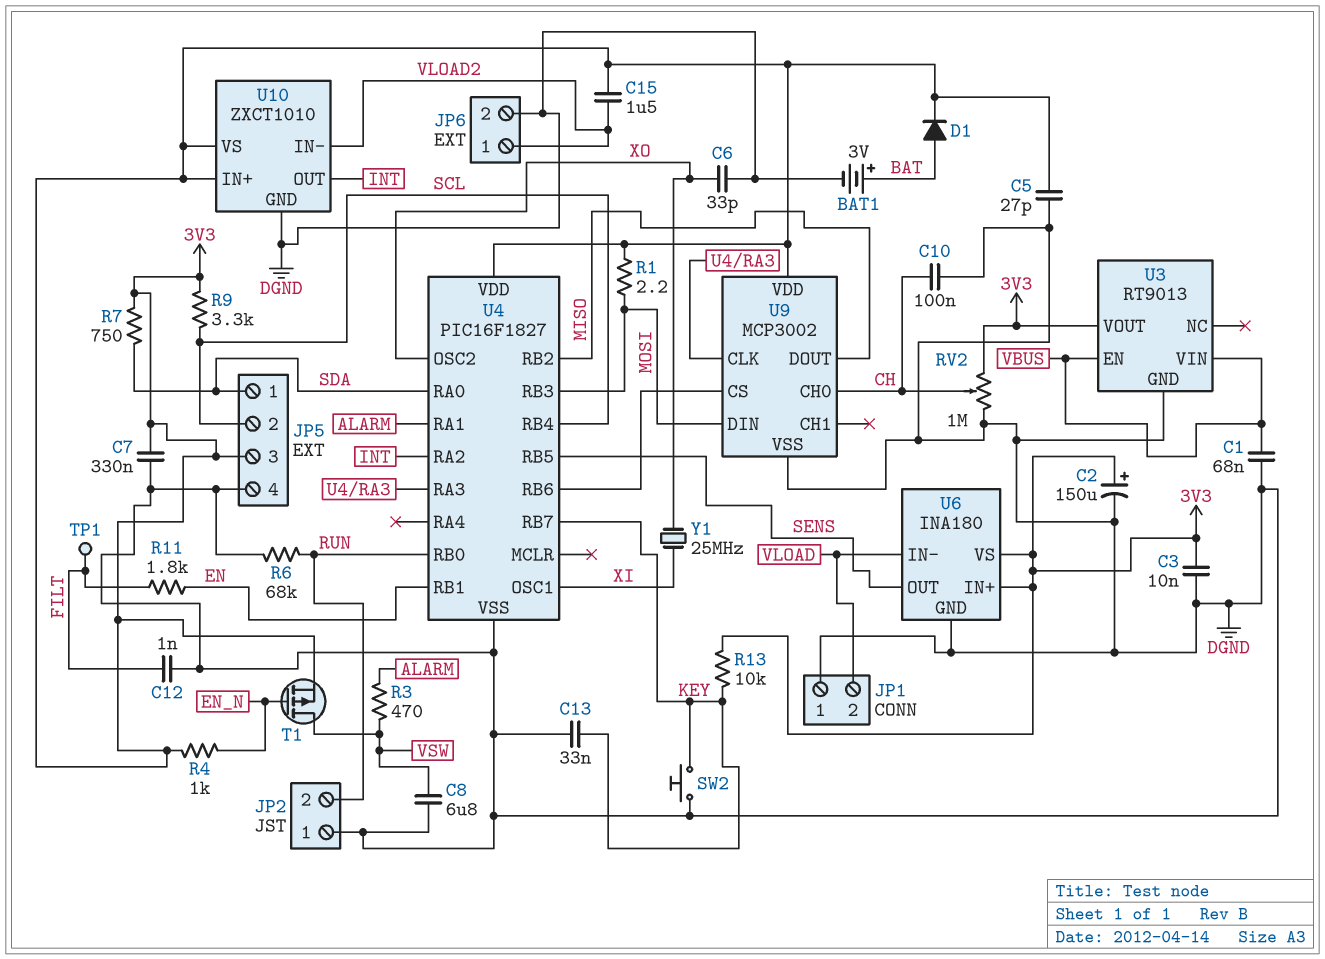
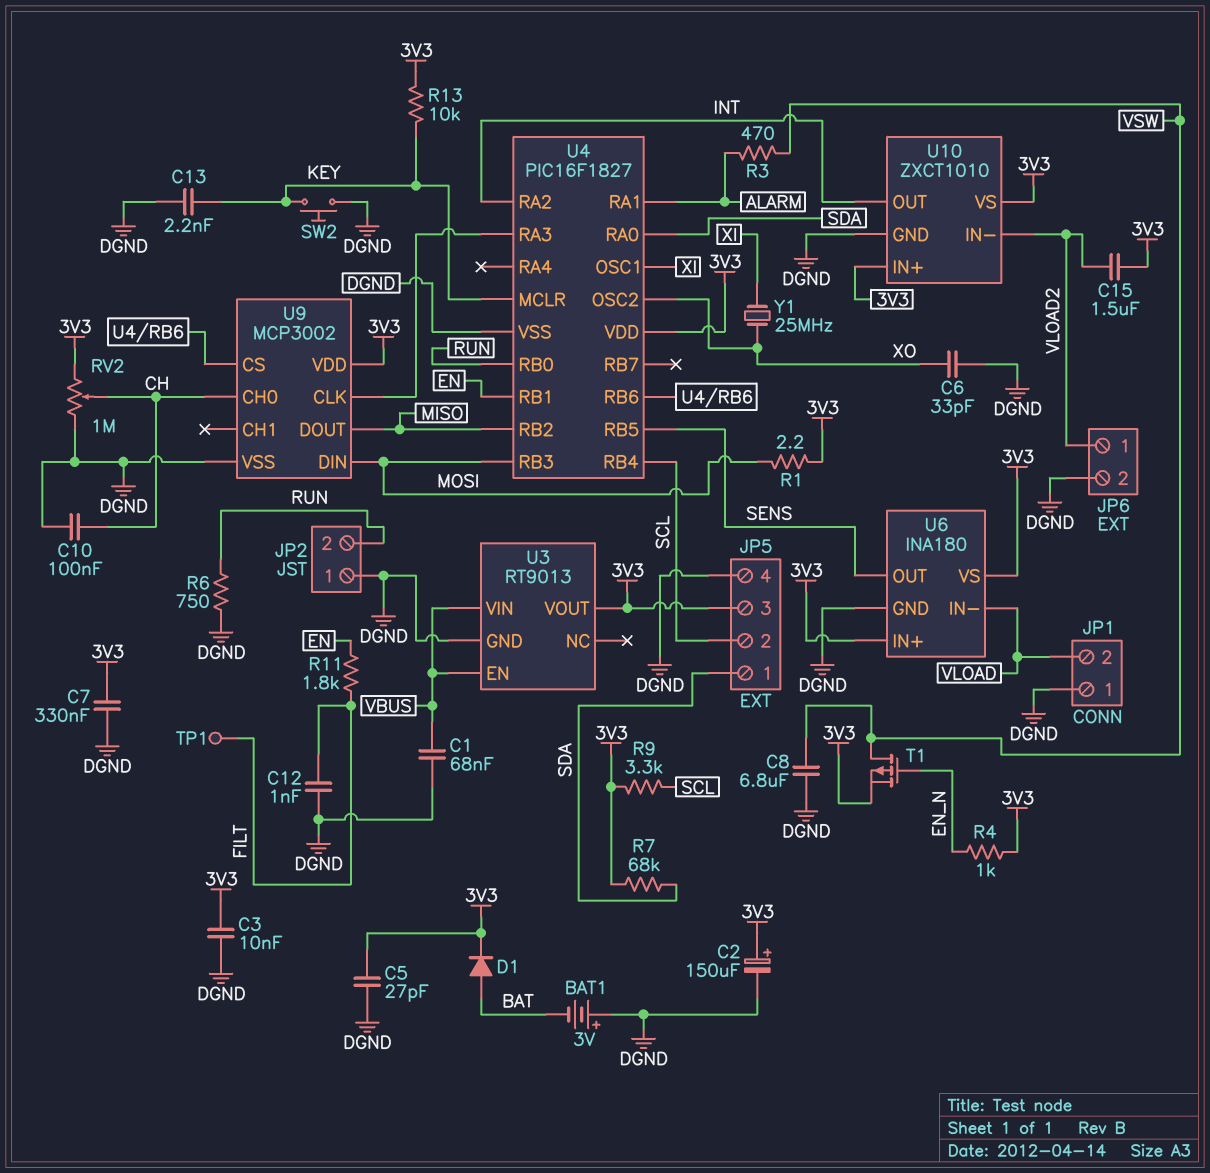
BAT1: 3V (plus BAT, minus DGND) -> 3V (plus DGND, minus BAT)
C13: 33nF (DGND, KEY) -> 2.2nF (DGND, KEY)
R6: 68k (DGND, RUN) -> 750 (DGND, RUN)
R7: 750 (3V3, SDA) -> 68k (3V3, SDA)
U4 pin MCLR: none -> KEY
U4 pin RB7: KEY -> none

